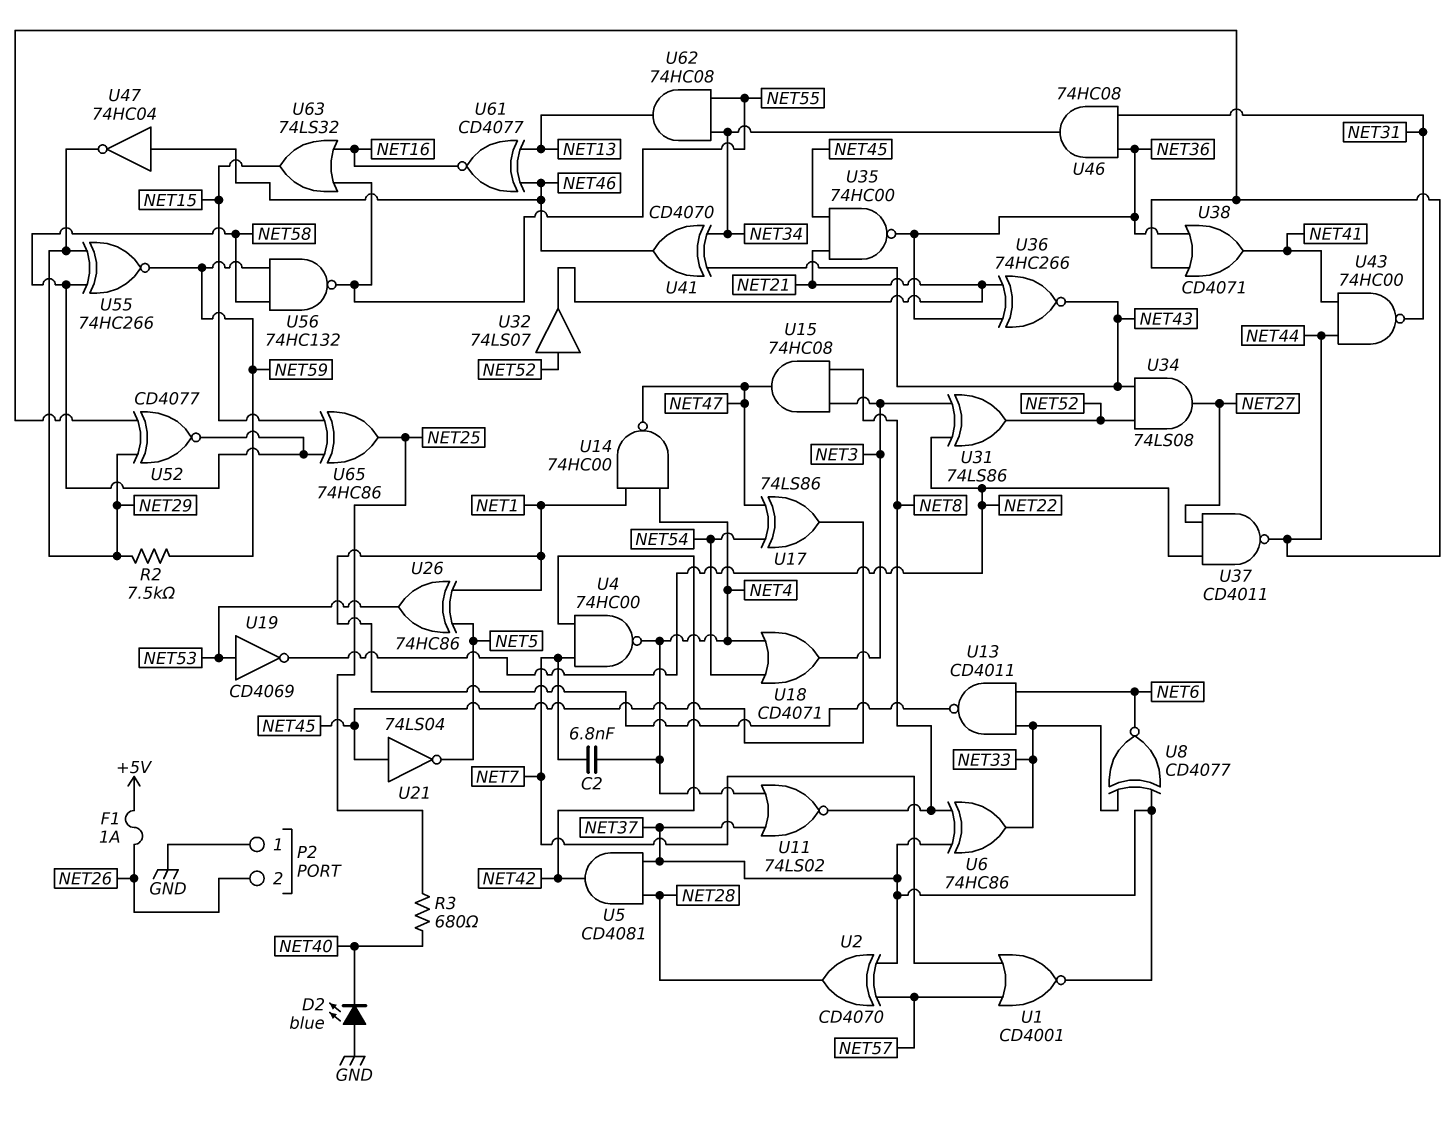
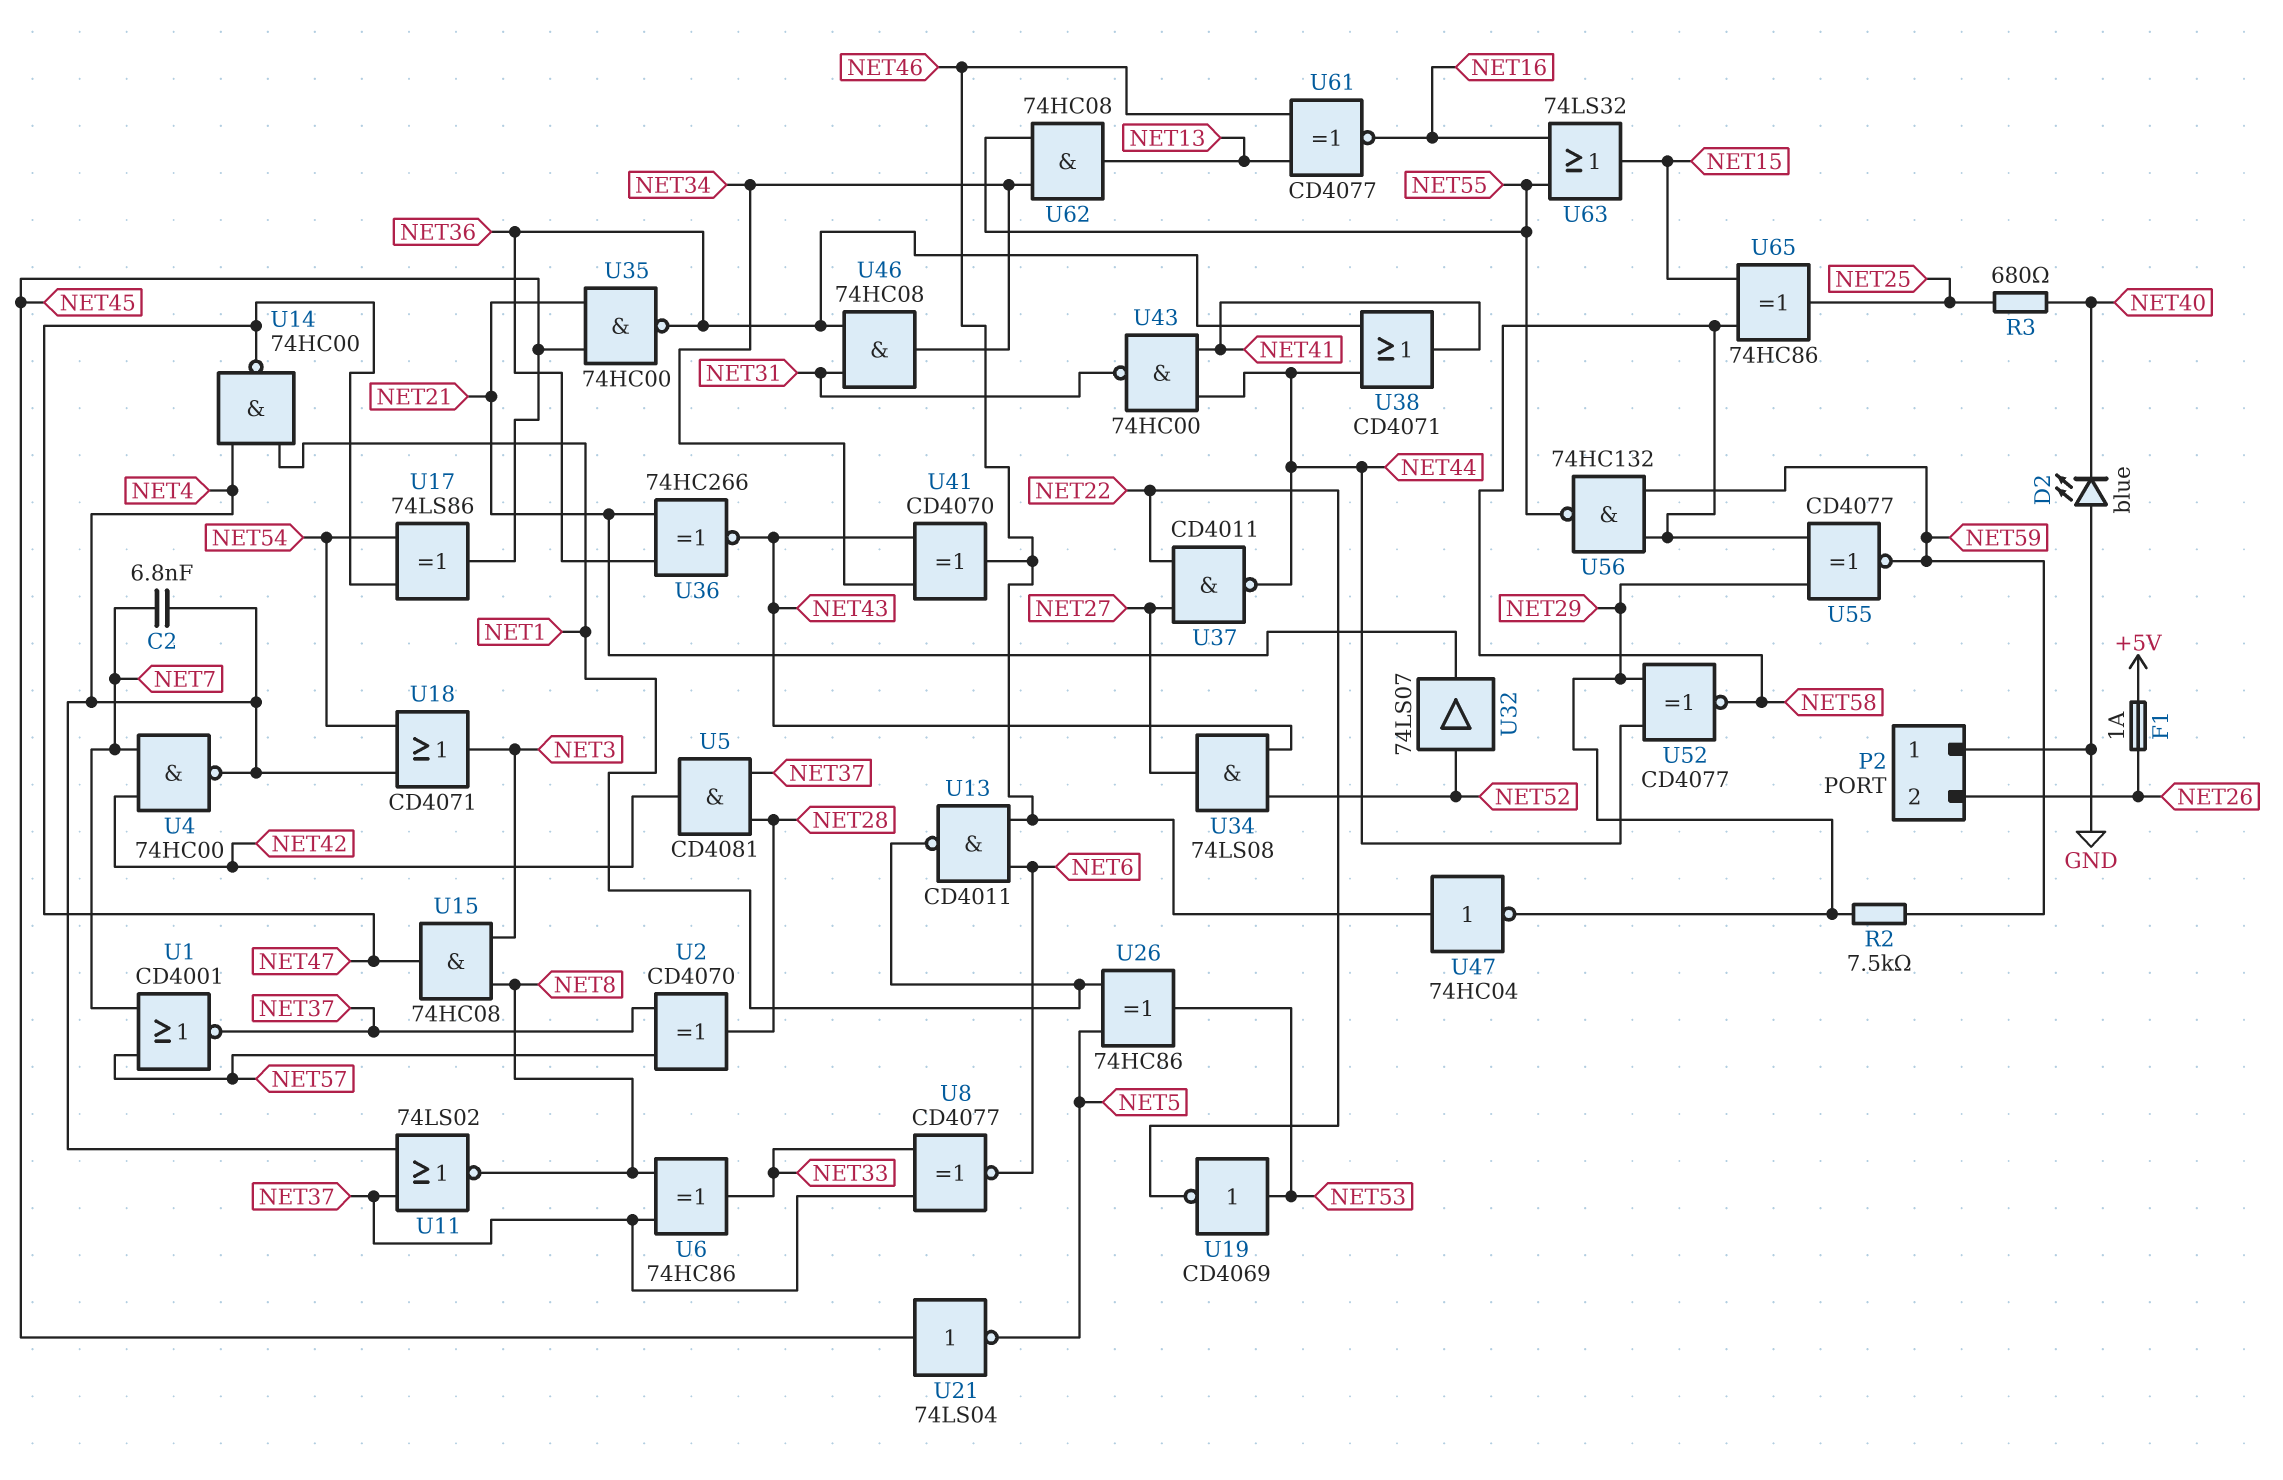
U13: NAND CD4011 (in NET6, in NET33, out NET1) -> NAND CD4011 (in NET6, in NET46, out NET1)
U31: XOR 74LS86 (in NET3, in NET22, out NET52) -> none
U55: XNOR 74HC266 (in NET29, in NET58, out NET59) -> XNOR CD4077 (in NET29, in NET58, out NET59)

